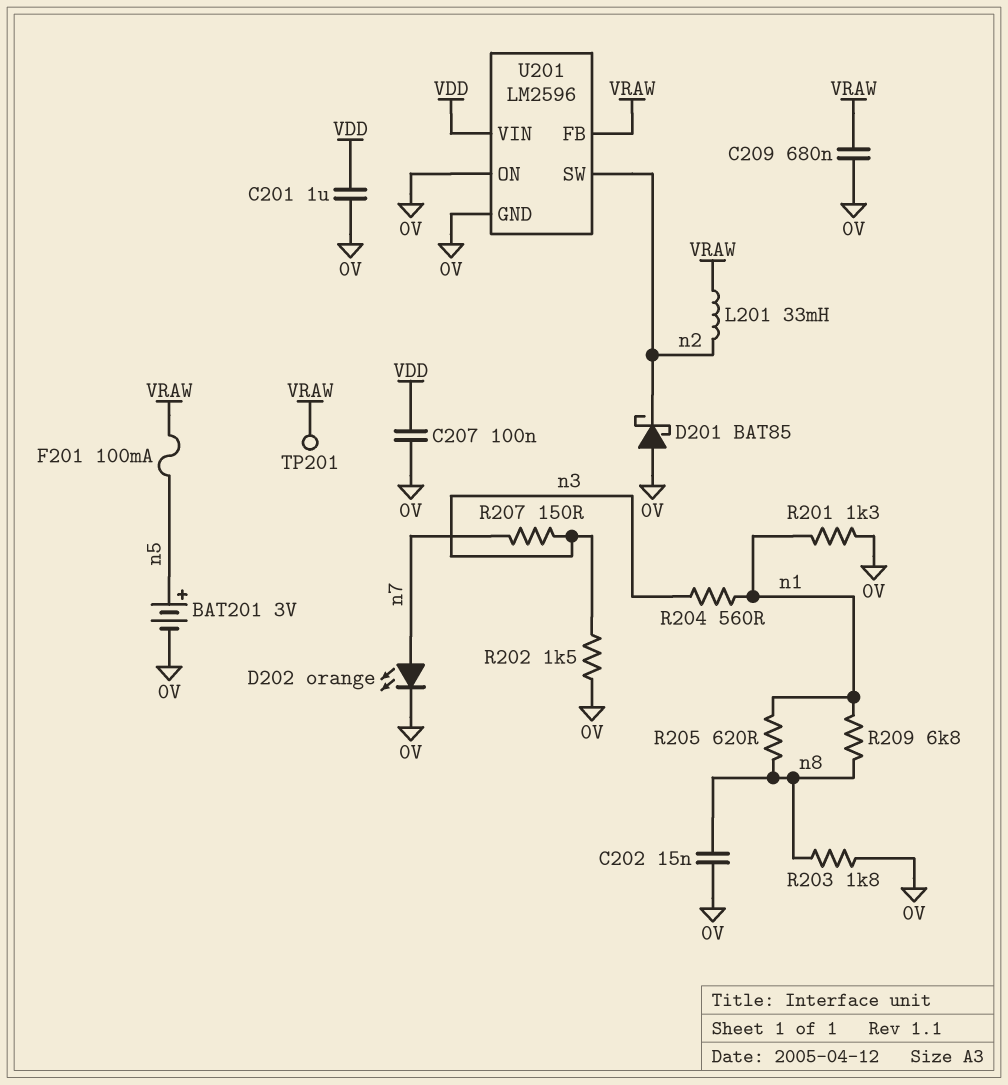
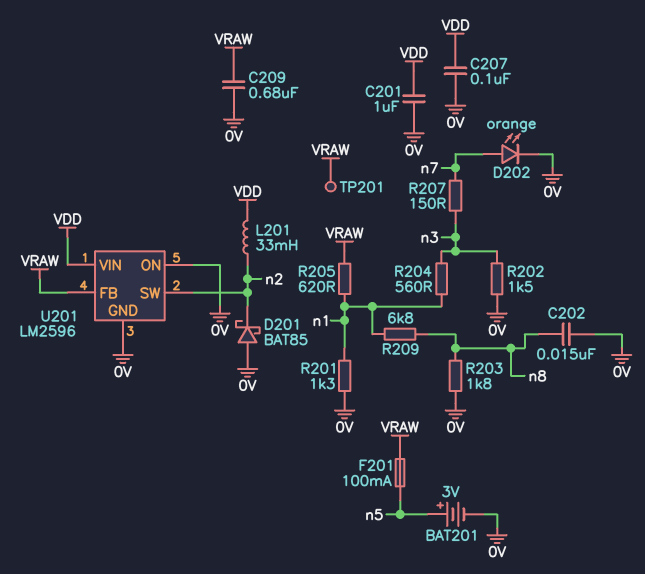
L201: 33mH (VRAW, n2) -> 33mH (VDD, n2)
R205: 620 (n1, n8) -> 620 (VRAW, n1)

